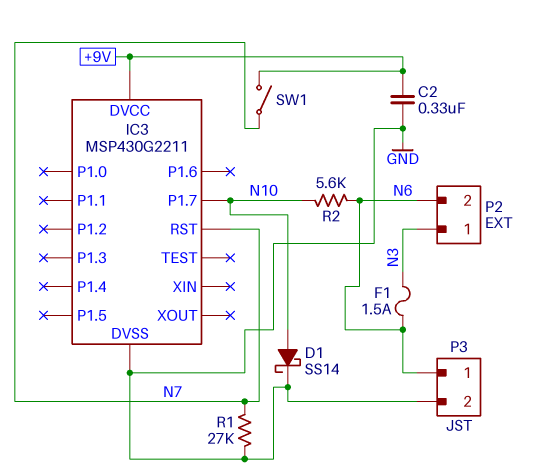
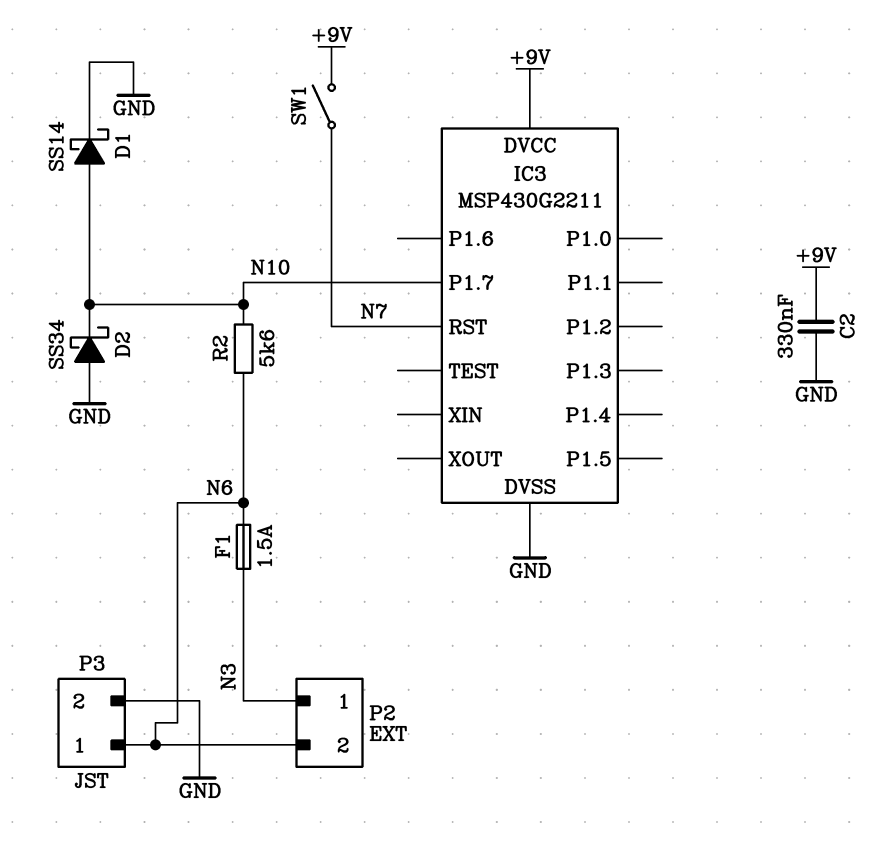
D2: none -> schottky SS34 (A GND, K N10)
R1: 27k (GND, N7) -> none

